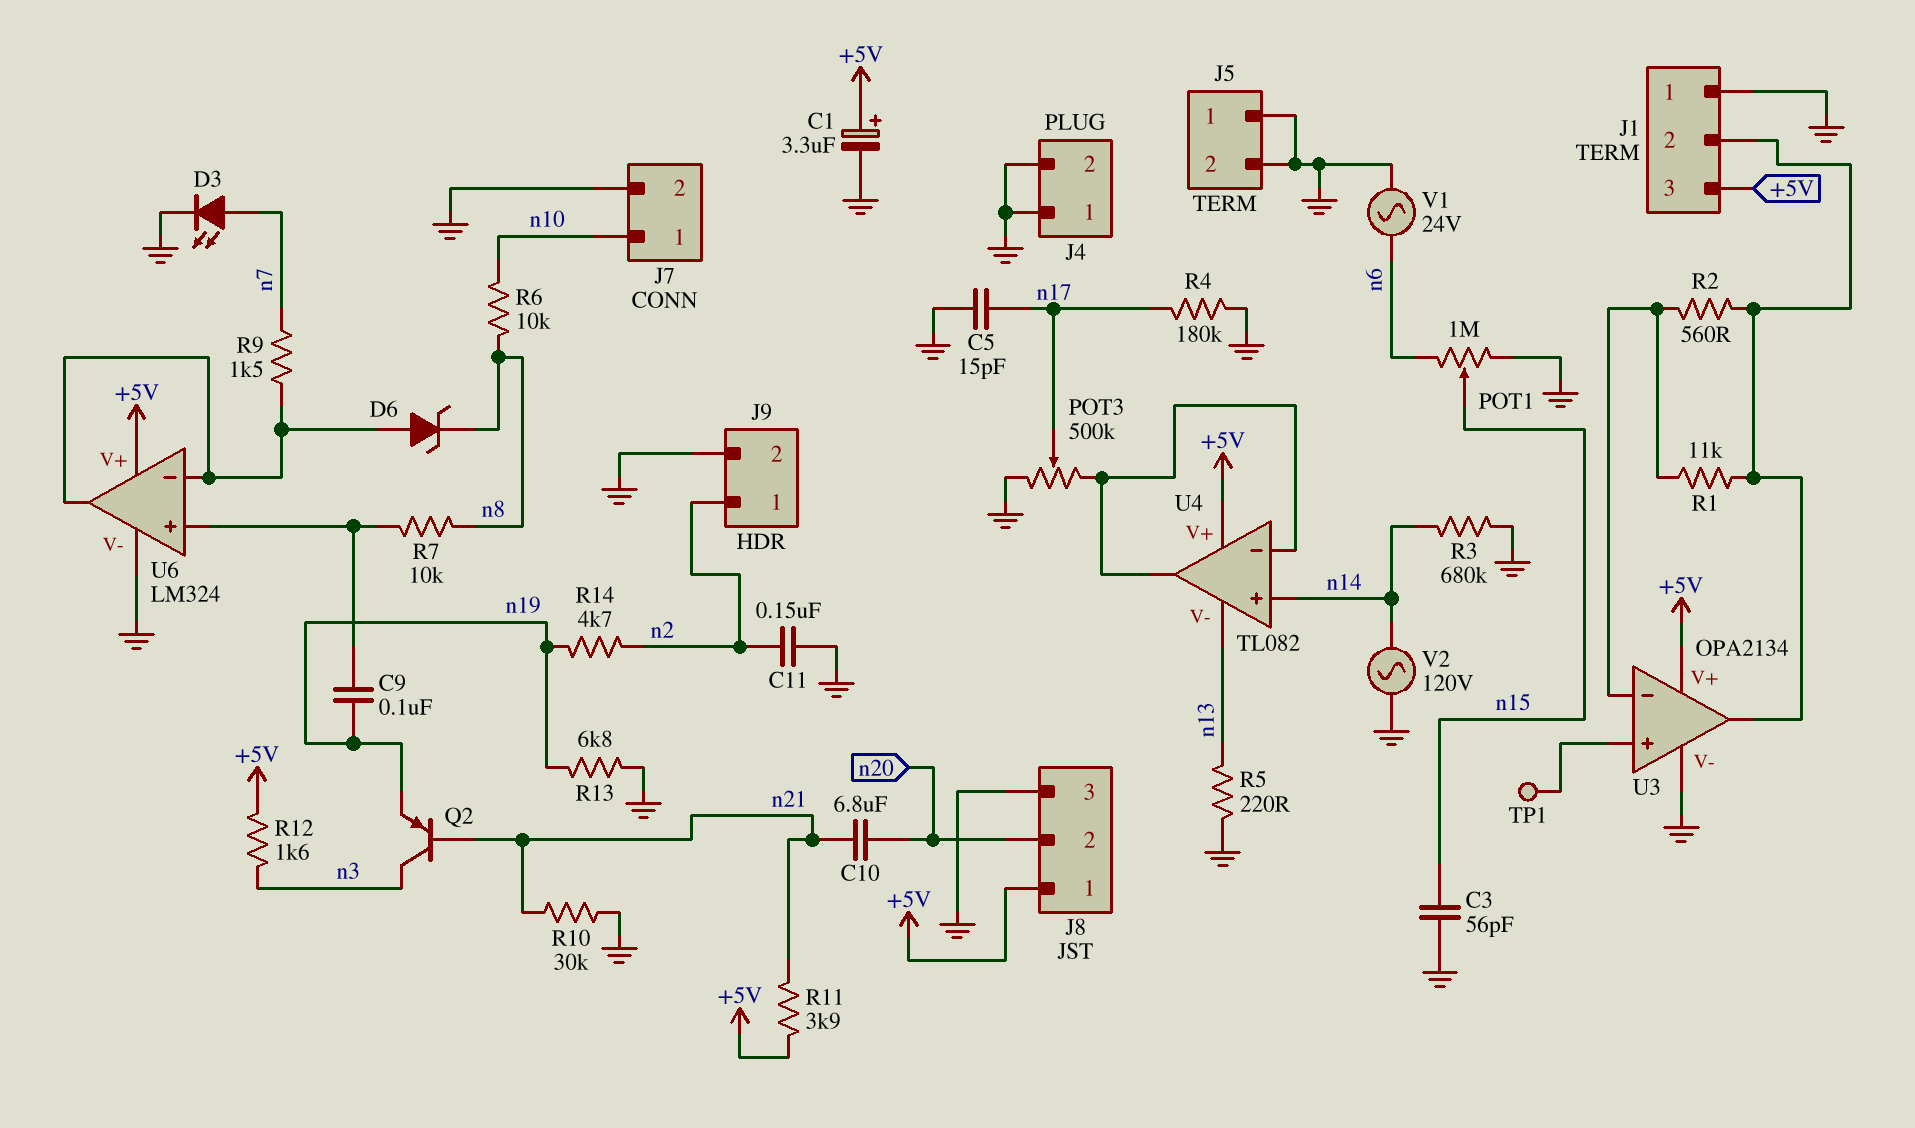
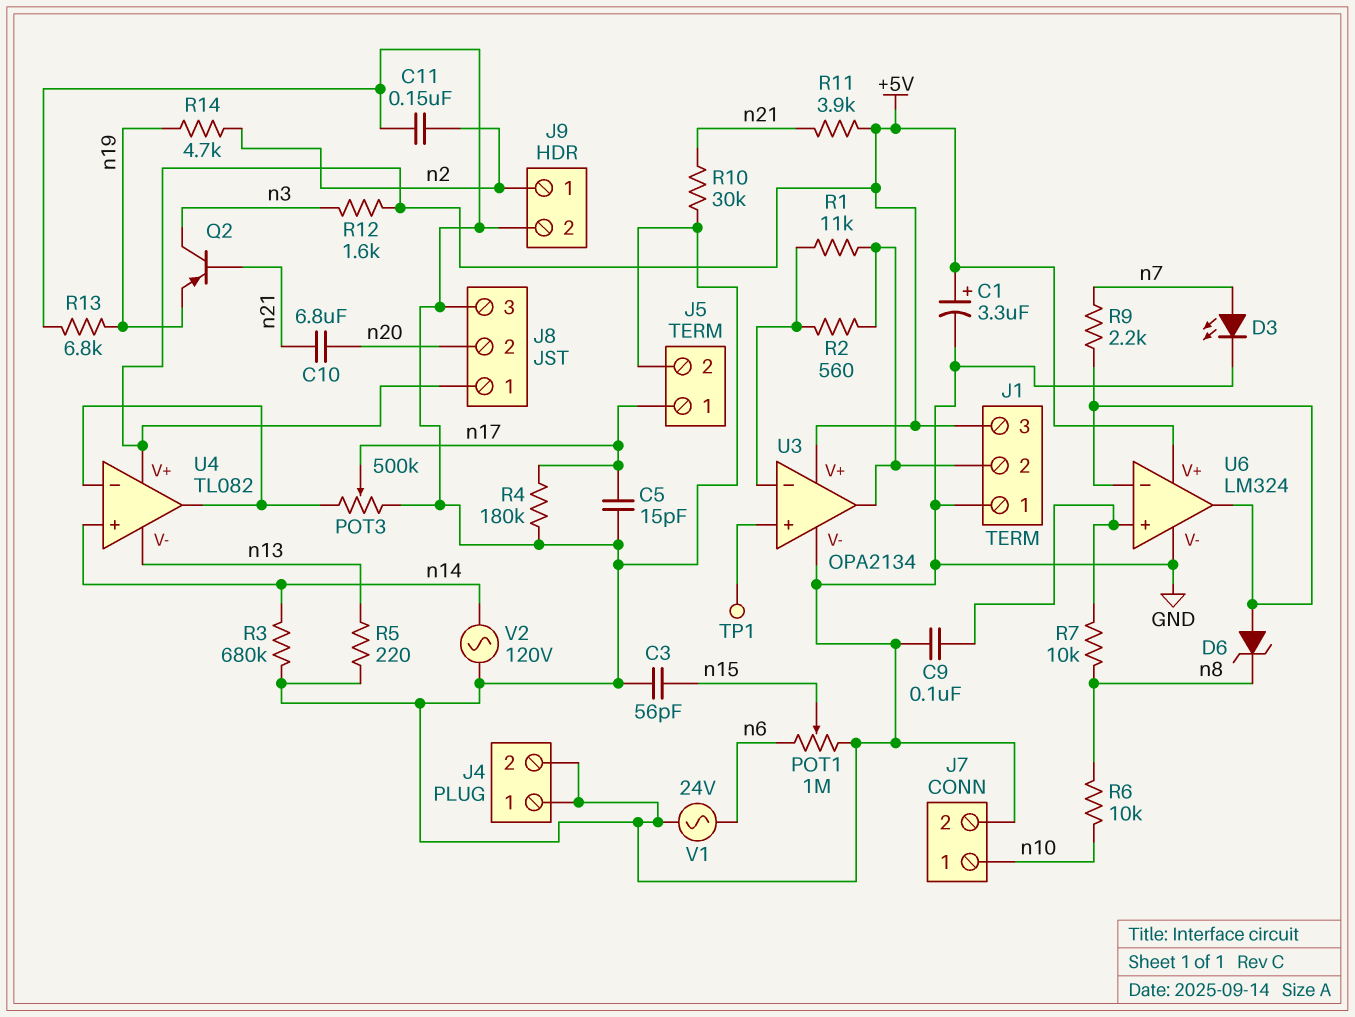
C9: 100nF (U6/in+, n19) -> 100nF (GND, U6/in+)
J5 pin 1: GND -> n17
R9: 1.5k (U6/in-, n7) -> 2.2k (U6/in-, n7)

